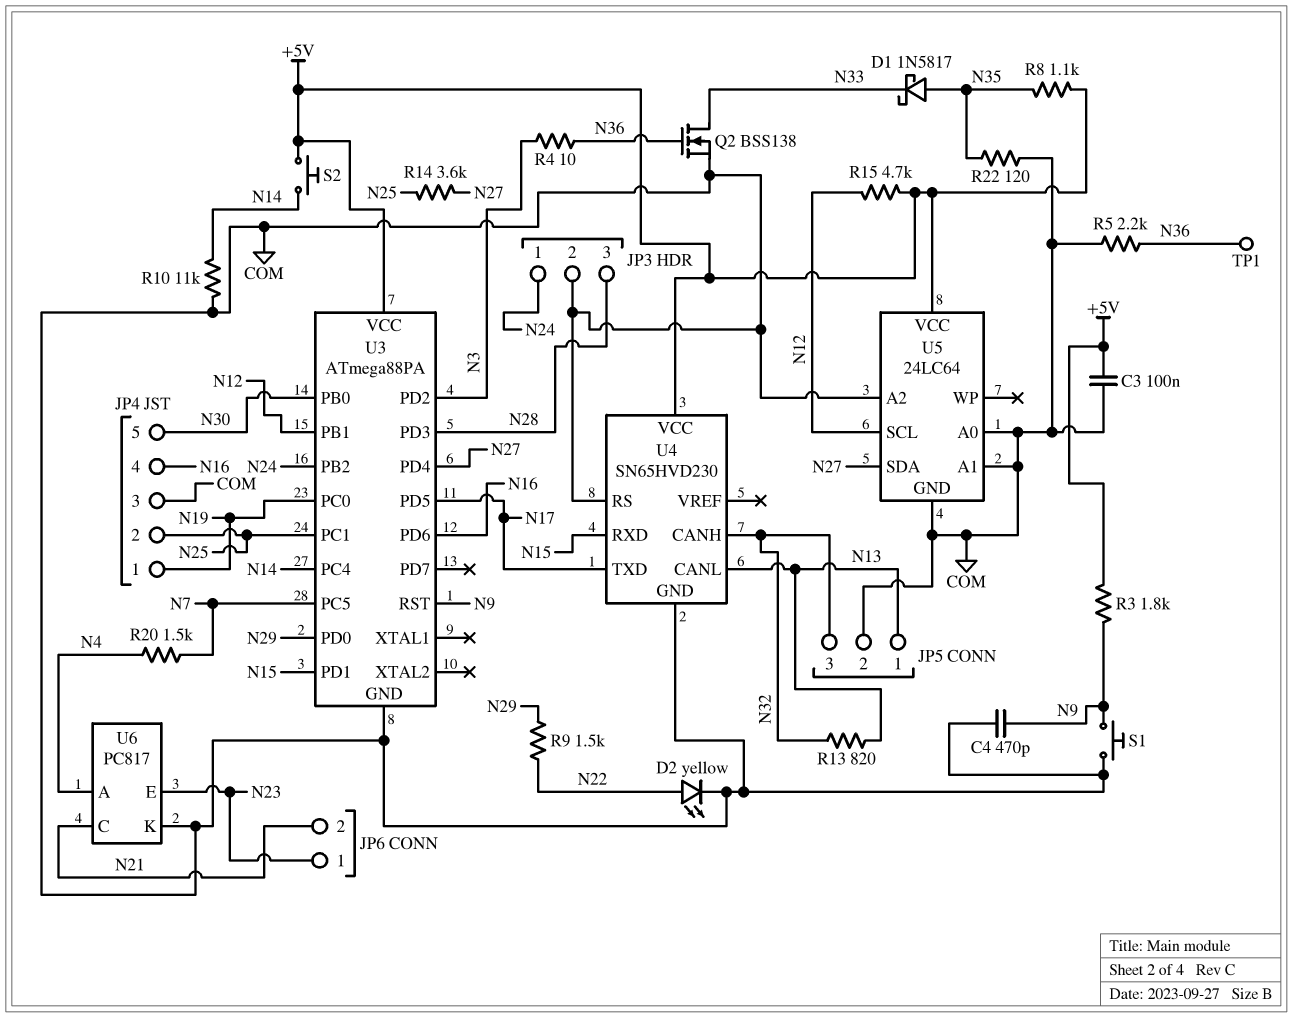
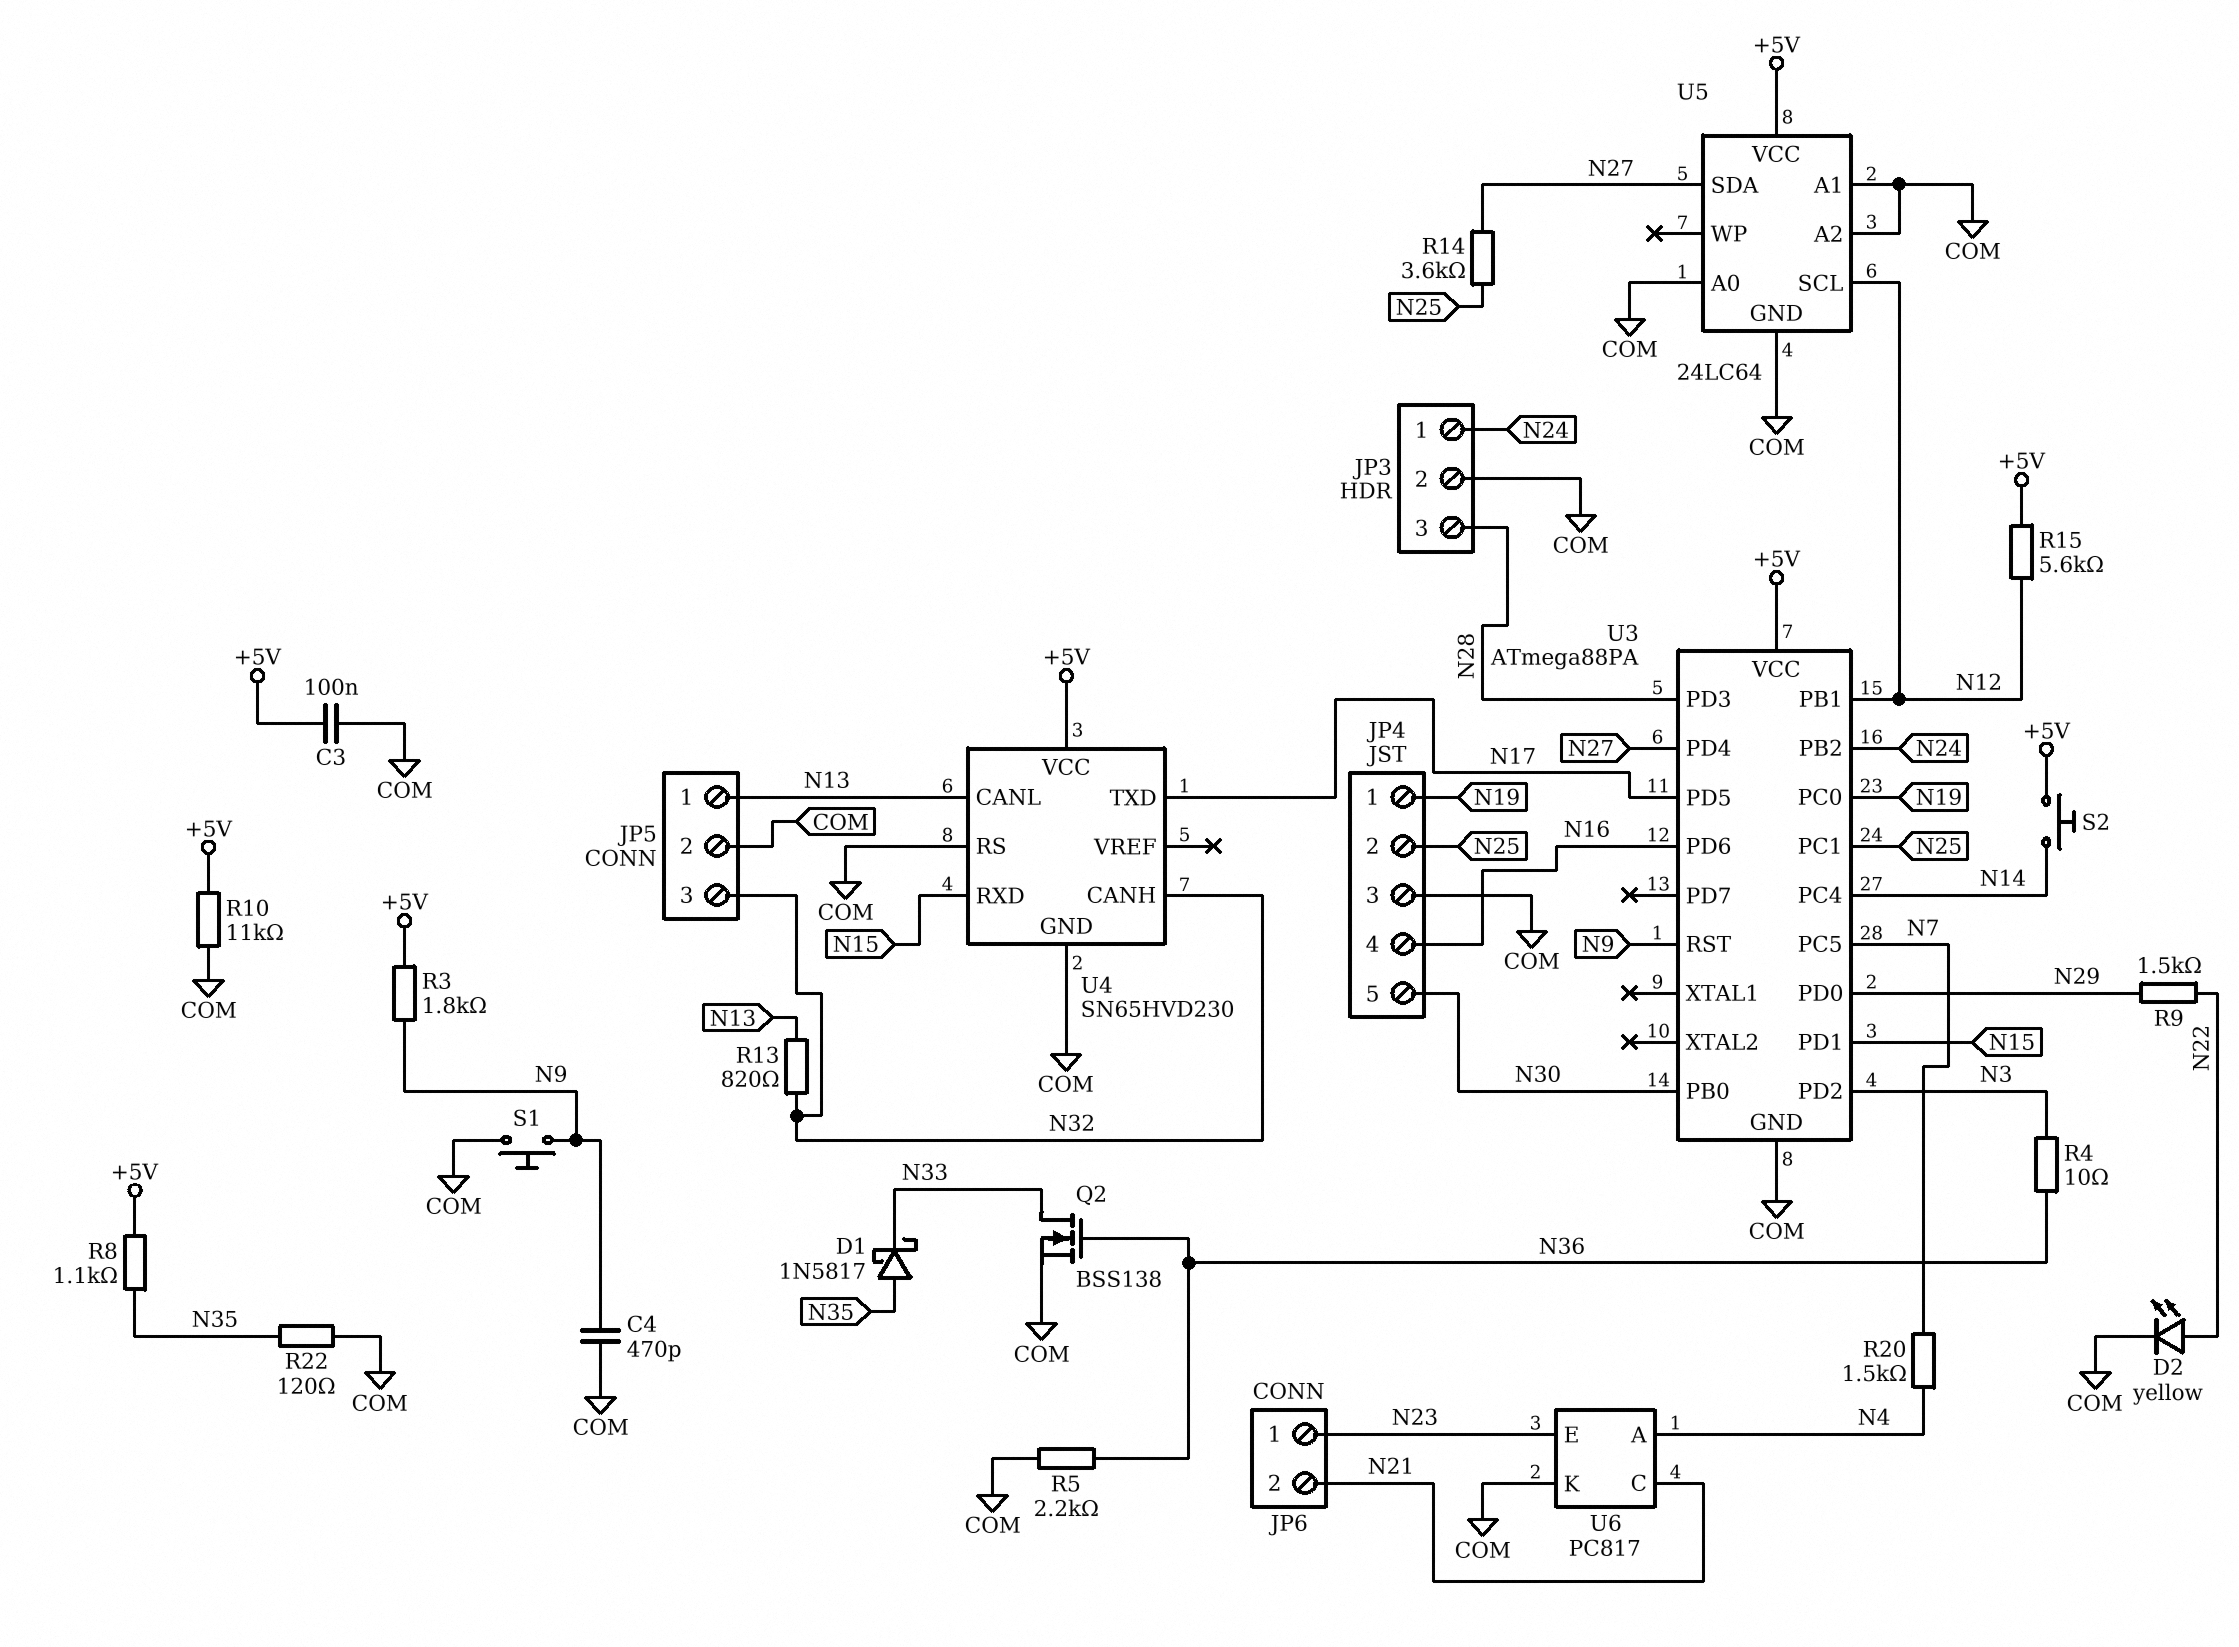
R10: 11k (COM, N14) -> 11k (+5V, COM)
R15: 4.7k (+5V, N12) -> 5.6k (+5V, N12)
TP1: test point (N36) -> none

